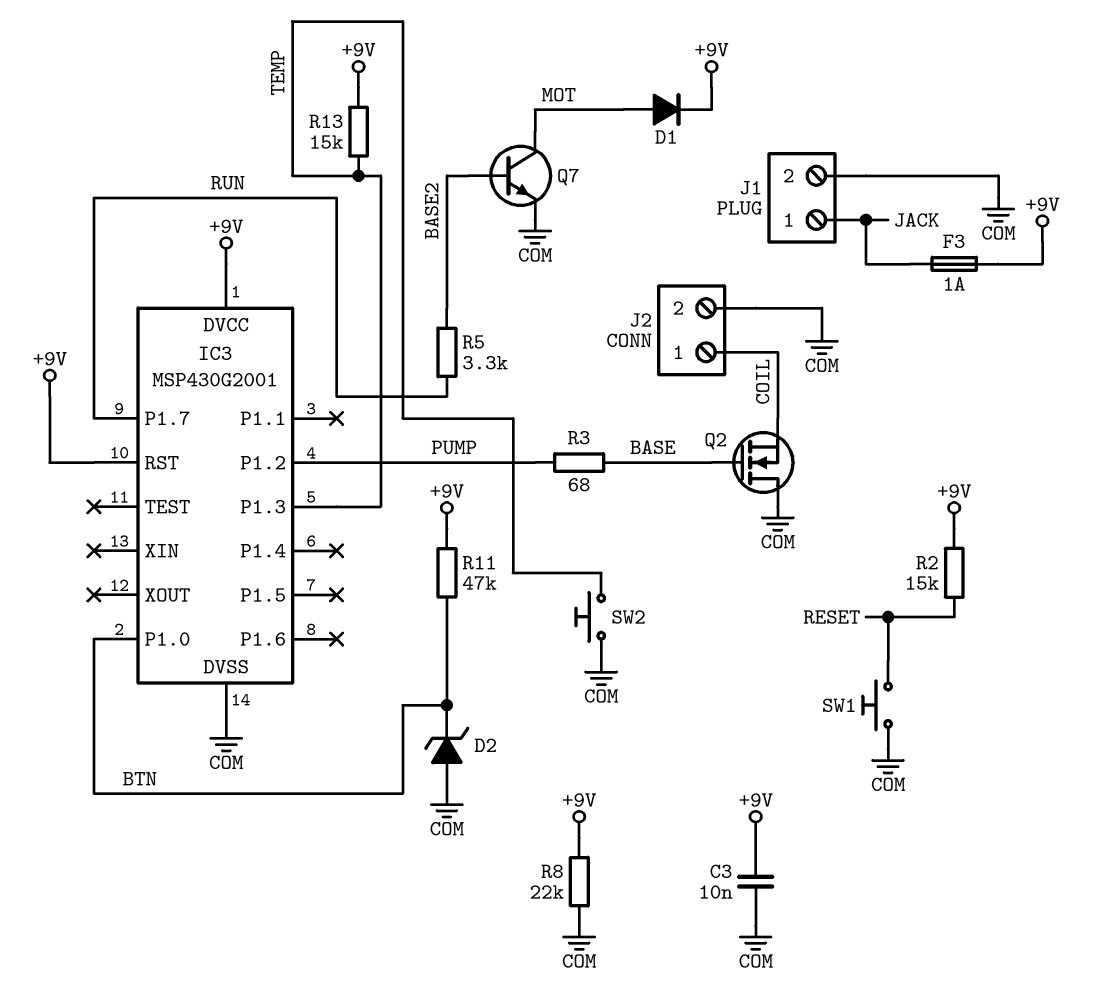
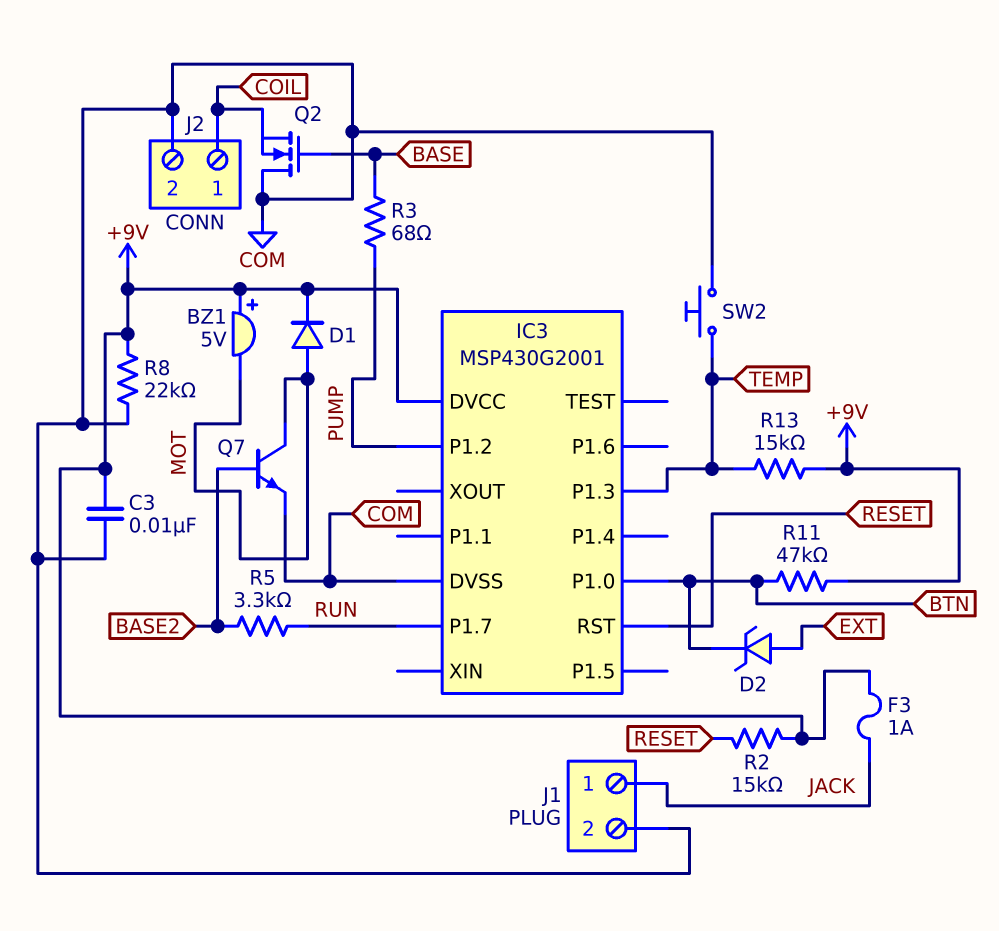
BZ1: none -> buzzer 5V (plus +9V, minus MOT)
D2: zener (A COM, K BTN) -> zener (A EXT, K BTN)
IC3 pin RST: +9V -> RESET
SW1: button (COM, RESET) -> none

